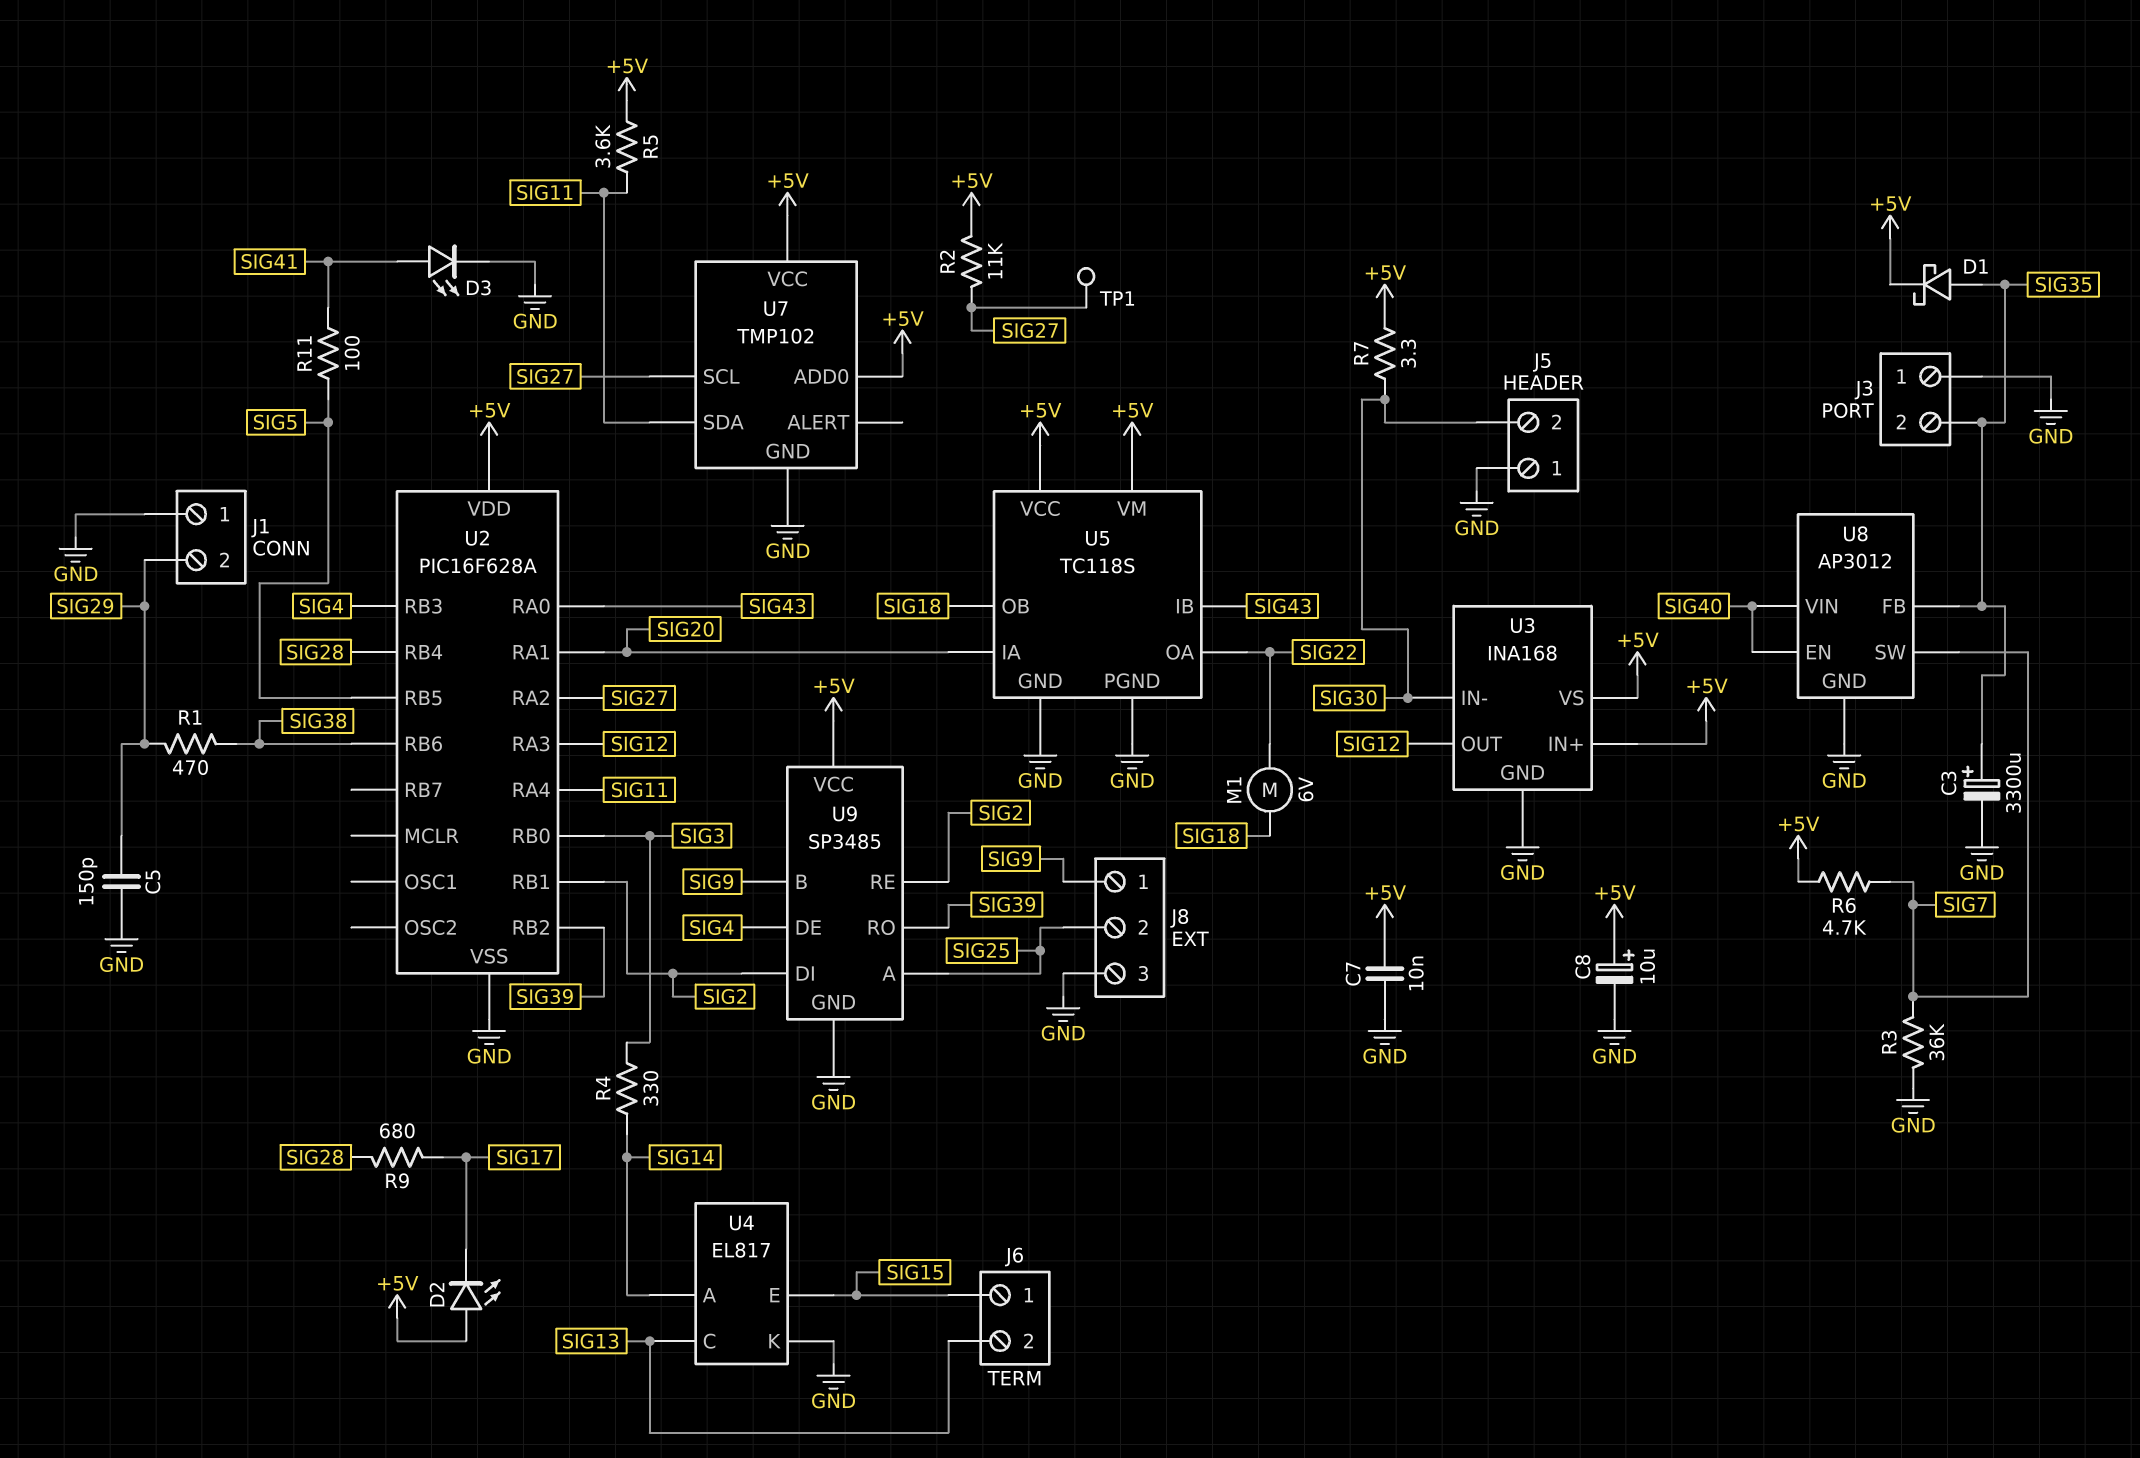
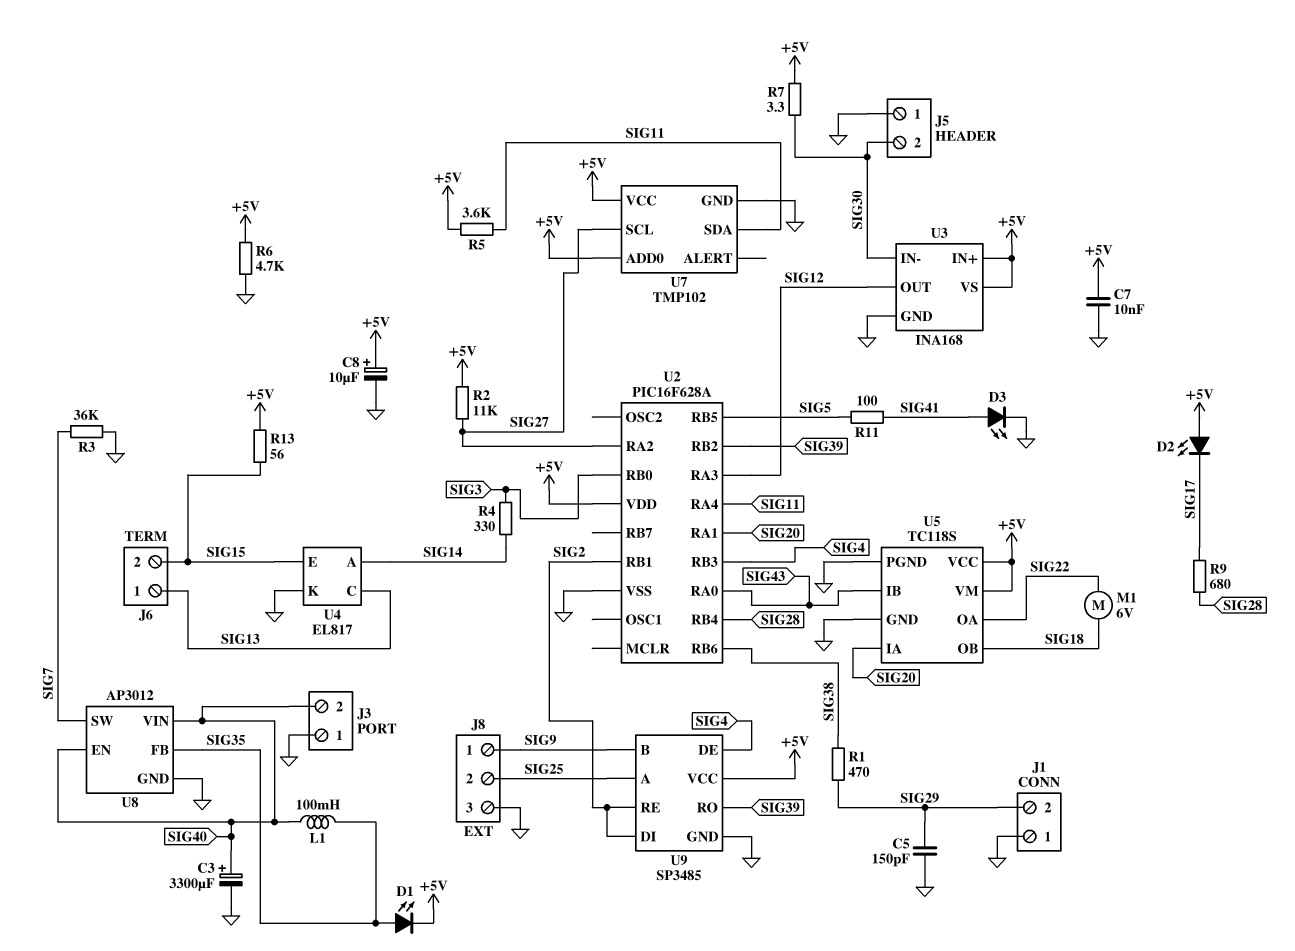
C3: 3300uF (plus SIG35, minus GND) -> 3300uF (plus SIG40, minus GND)
D1: schottky (A SIG35, K +5V) -> LED (A SIG35, K +5V)
J3 pin 2: SIG35 -> SIG40
J6 pin 1: SIG15 -> SIG13
J6 pin 2: SIG13 -> SIG15
L1: none -> 100mH (SIG35, SIG40)
R6: 4.7k (+5V, SIG7) -> 4.7k (+5V, GND)
R13: none -> 56 (+5V, SIG15)
TP1: test point (SIG27) -> none

